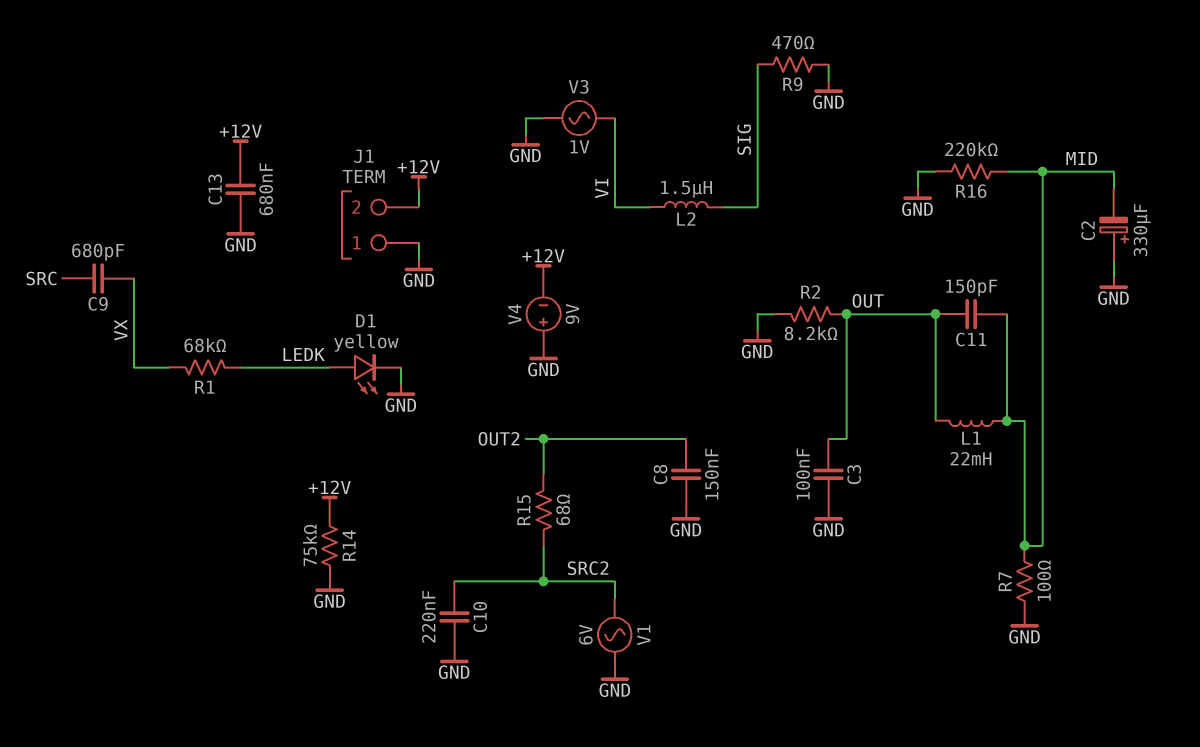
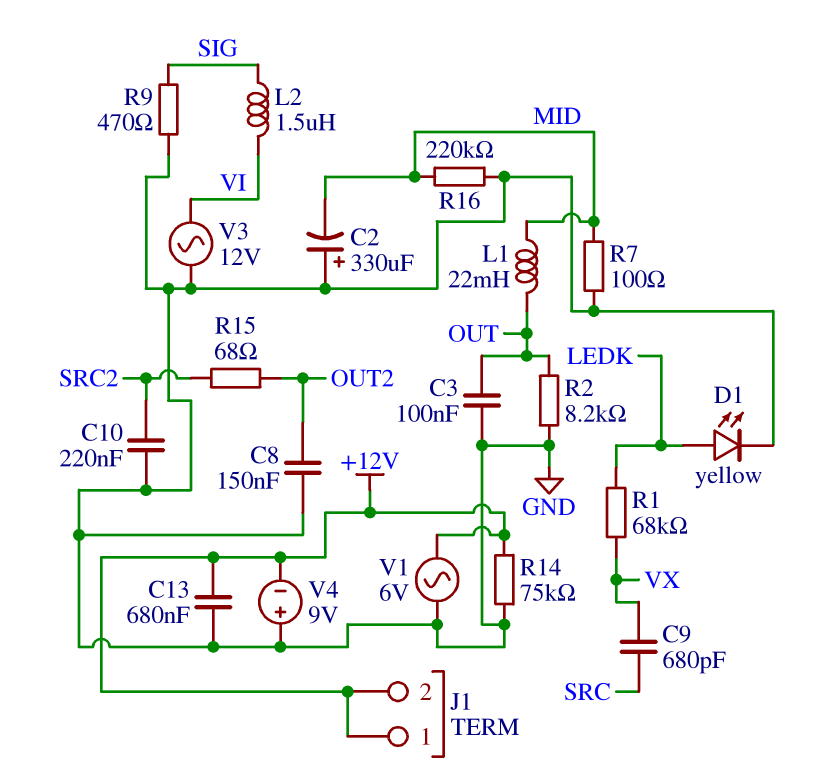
C11: 150pF (MID, OUT) -> none
J1 pin 1: GND -> +12V
V1: AC 6V (GND, SRC2) -> AC 6V (+12V, GND)
V3: AC 1V (GND, VI) -> AC 12V (GND, VI)

